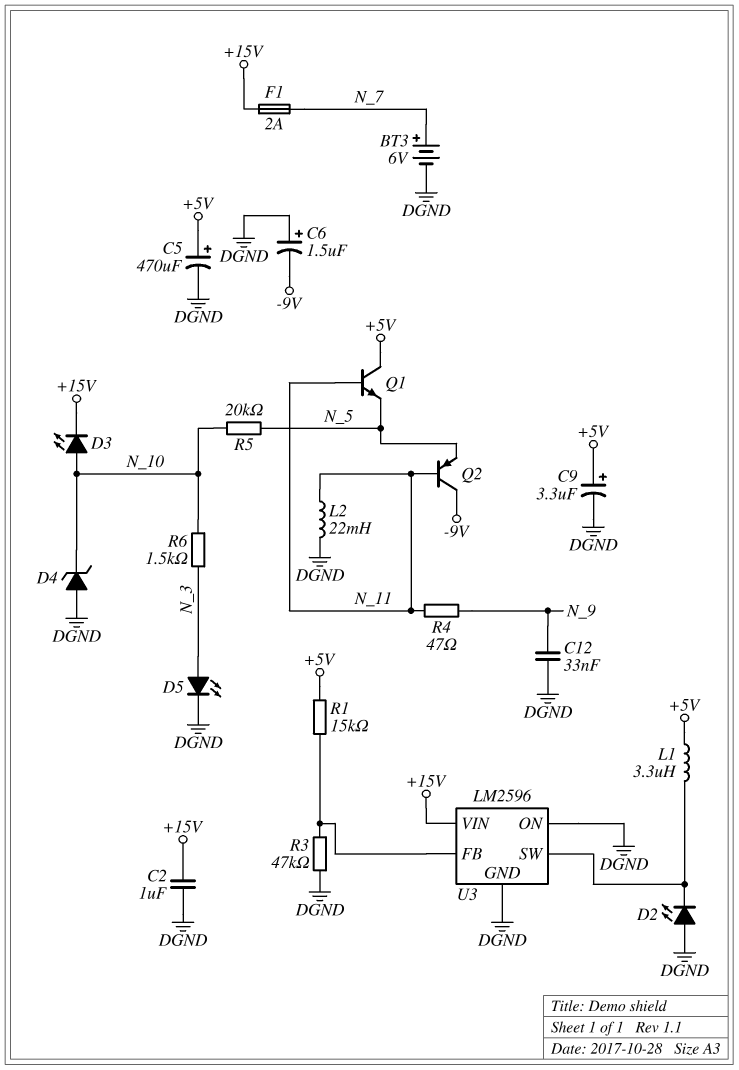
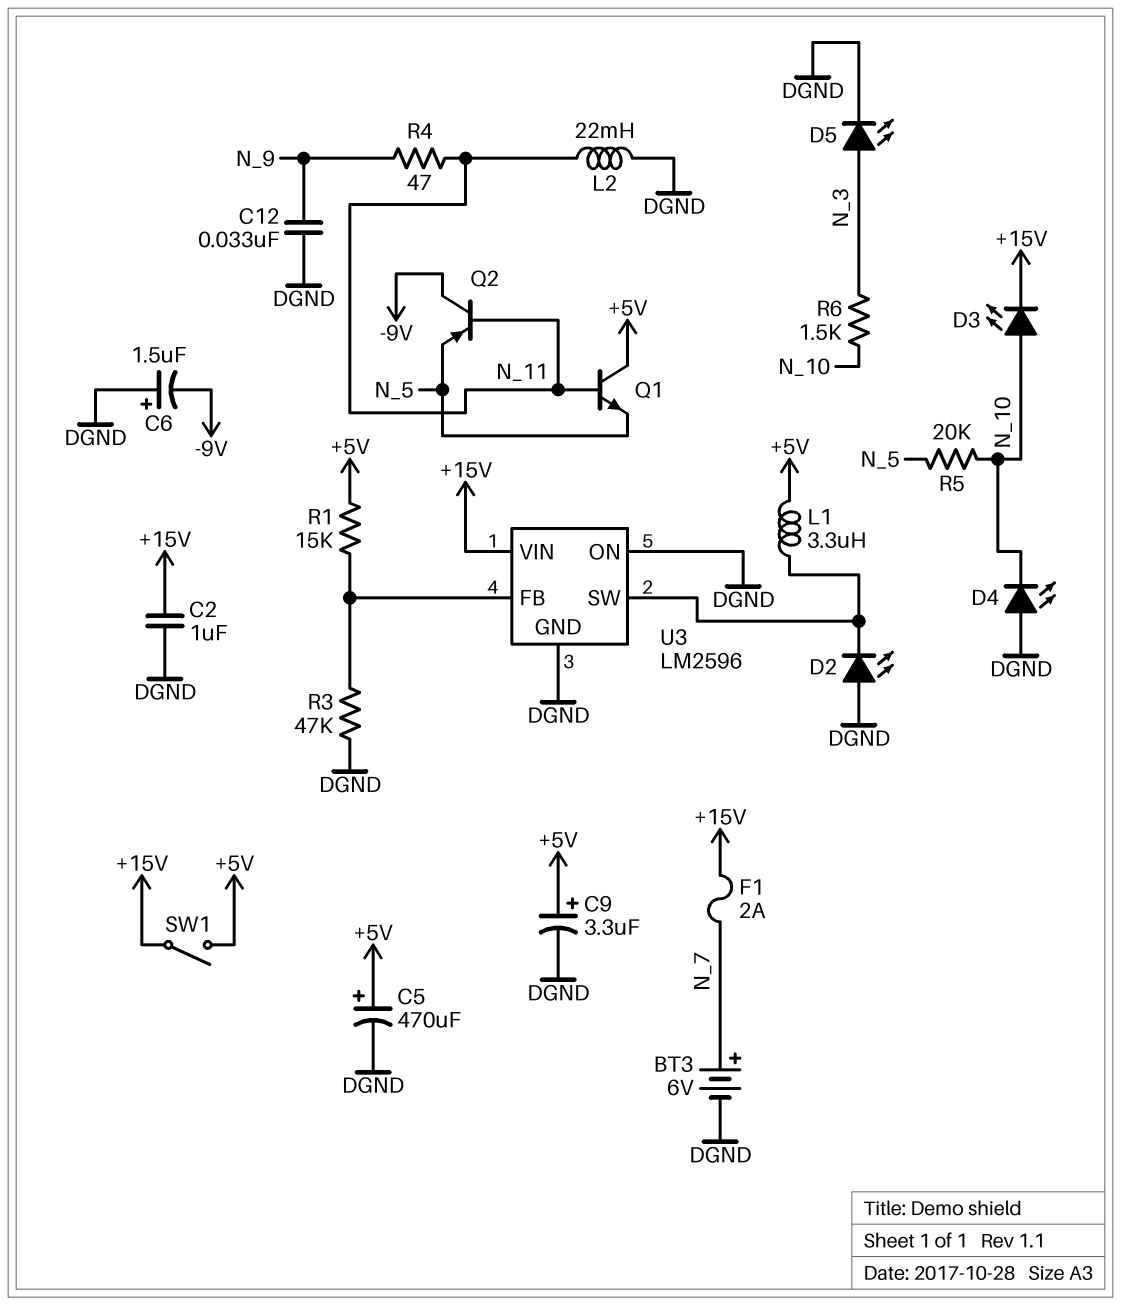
D4: zener (A DGND, K N_10) -> LED (A DGND, K N_10)
SW1: none -> switch (+5V, +15V)

